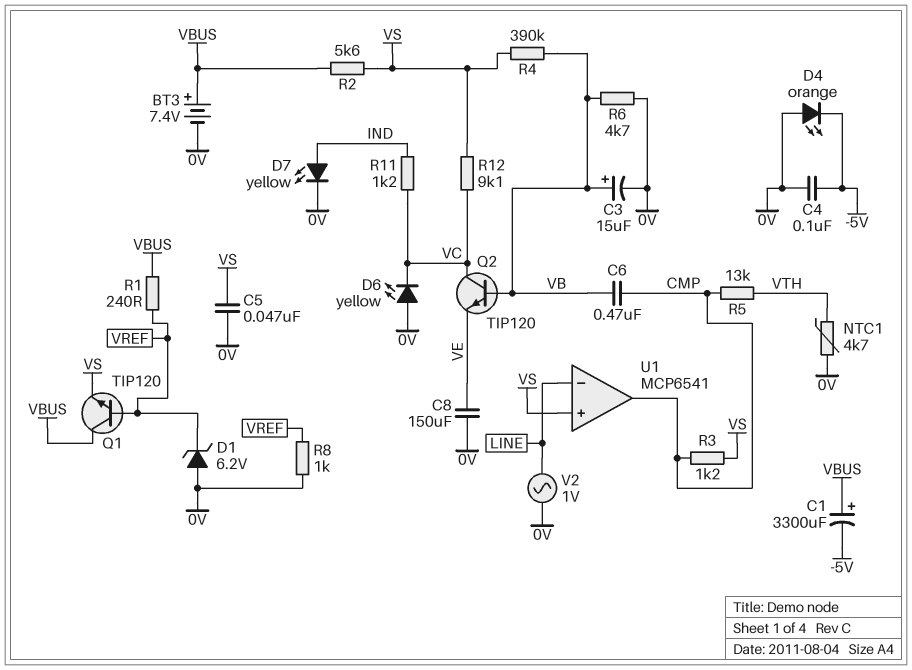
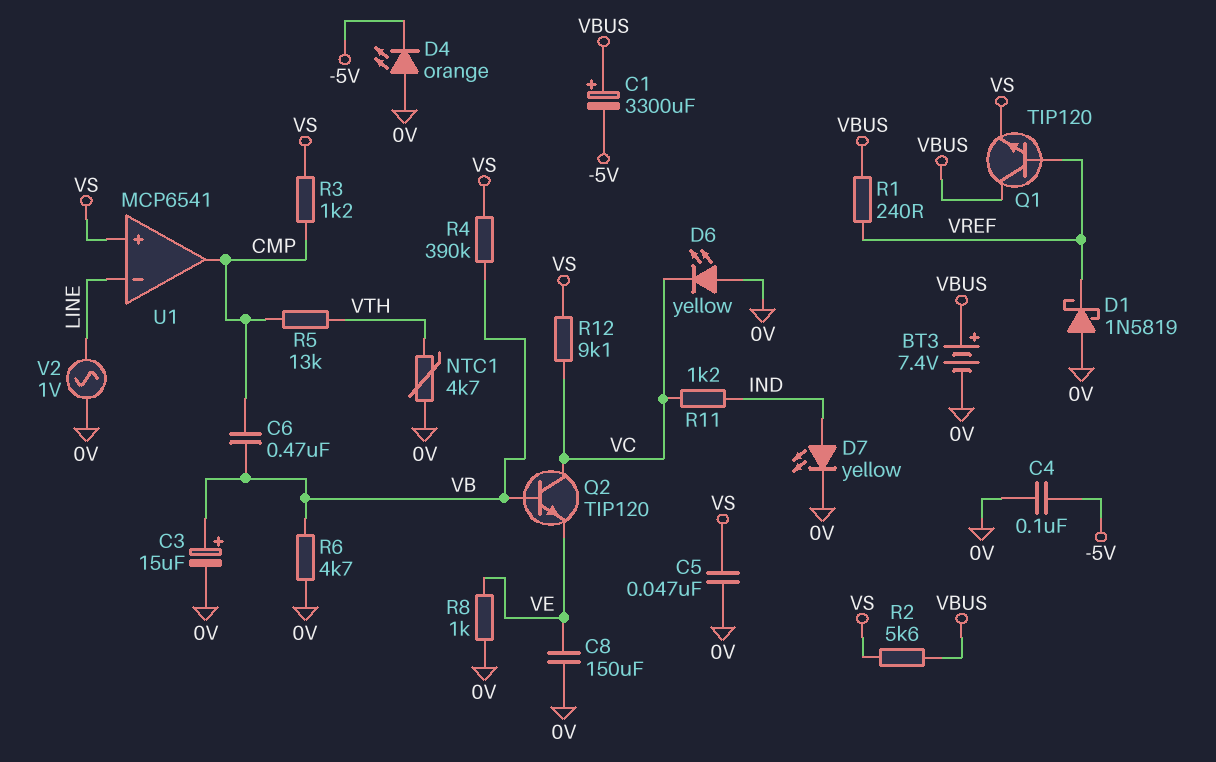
D1: zener 6.2V (A 0V, K VREF) -> schottky 1N5819 (A 0V, K VREF)
R8: 1k (0V, VREF) -> 1k (0V, VE)

